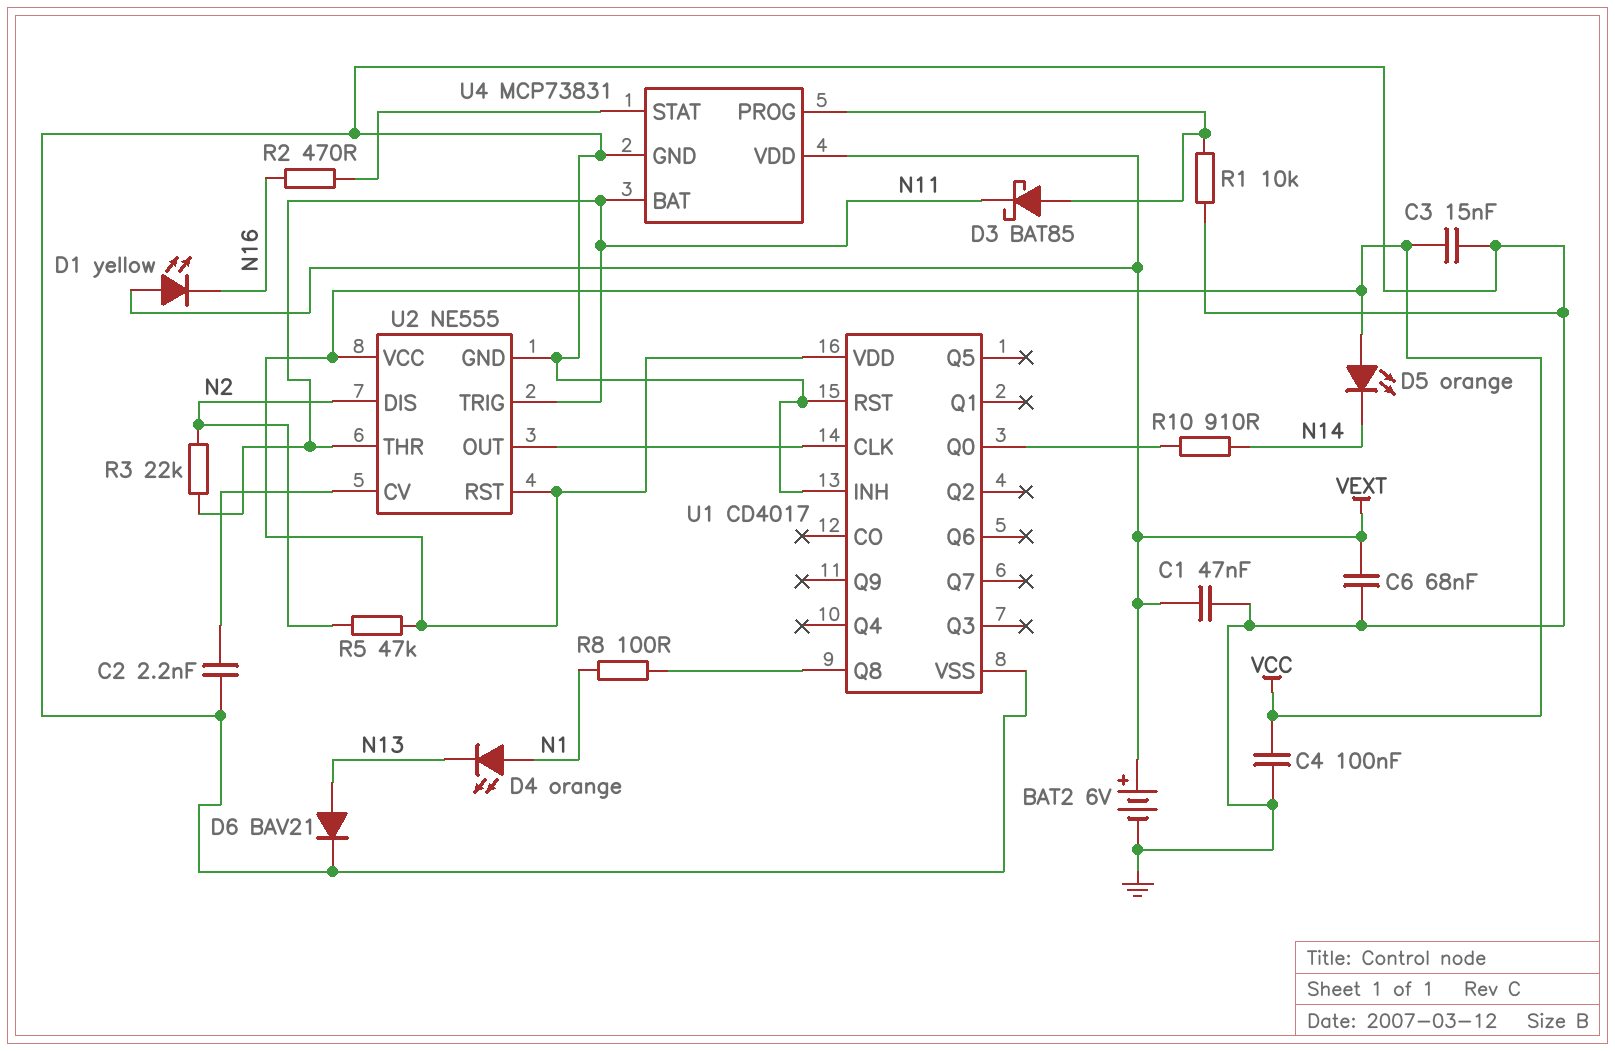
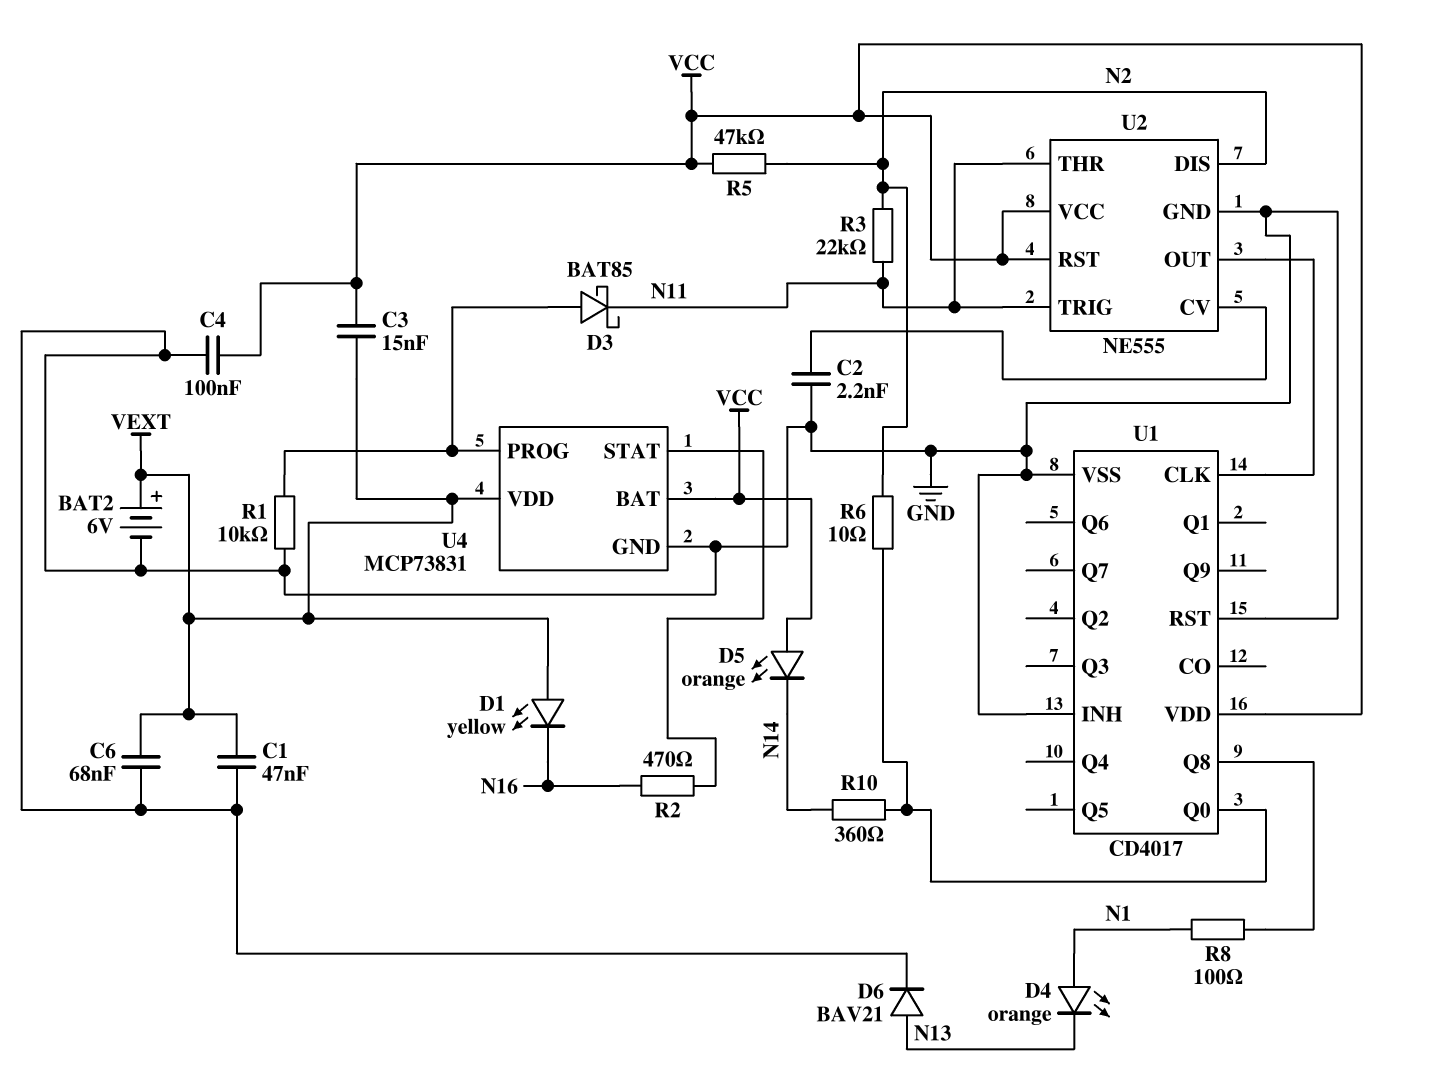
C3: 15nF (GND, VCC) -> 15nF (VCC, VEXT)
R6: none -> 10 (N2, U1/Q0)
R10: 910 (N14, U1/Q0) -> 360 (N14, U1/Q0)
U4 pin BAT: N11 -> VCC

